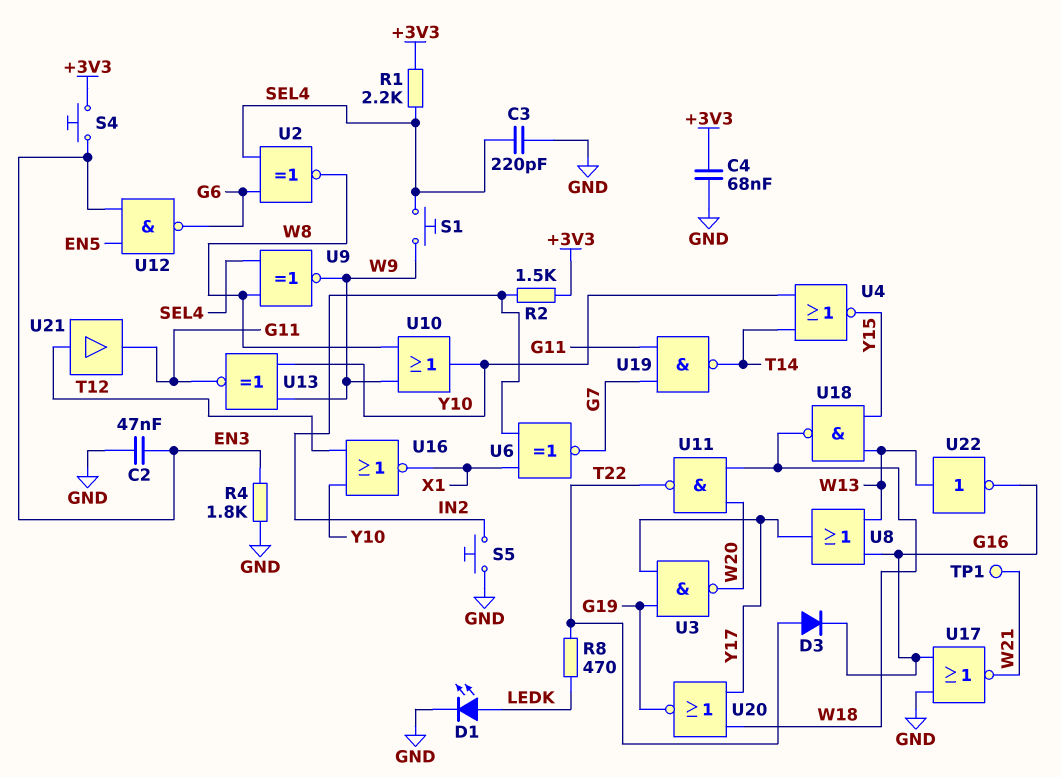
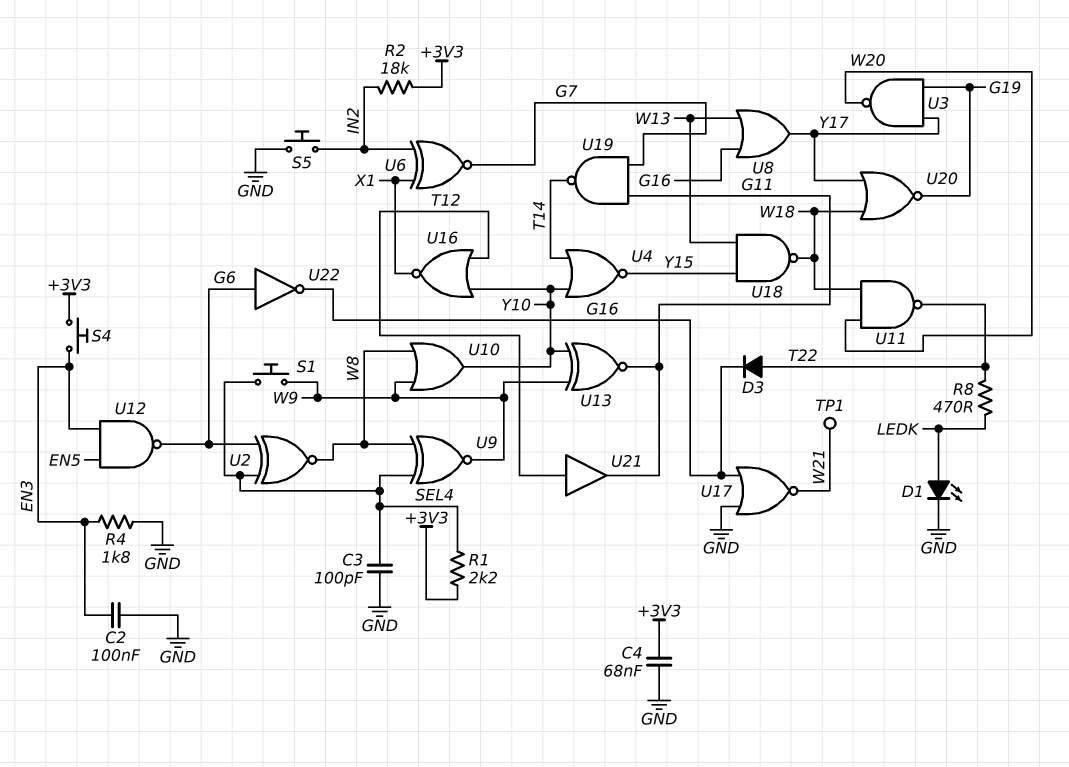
C2: 47nF (EN3, GND) -> 100nF (EN3, GND)
C3: 220pF (GND, SEL4) -> 100pF (GND, SEL4)
R2: 1.5k (+3V3, IN2) -> 18k (+3V3, IN2)
U22: NOT (in W13, out G16) -> NOT (in G6, out G16)

